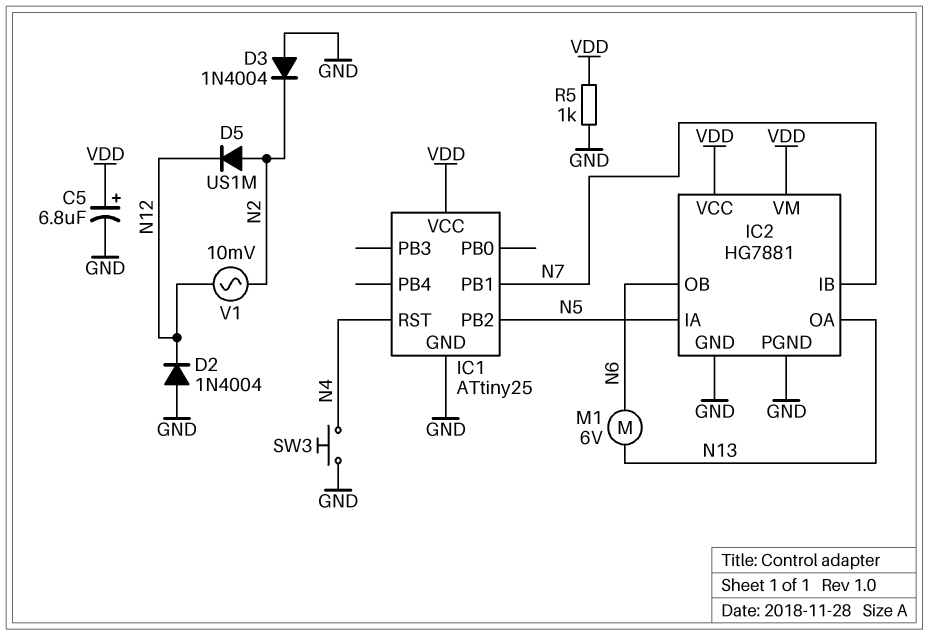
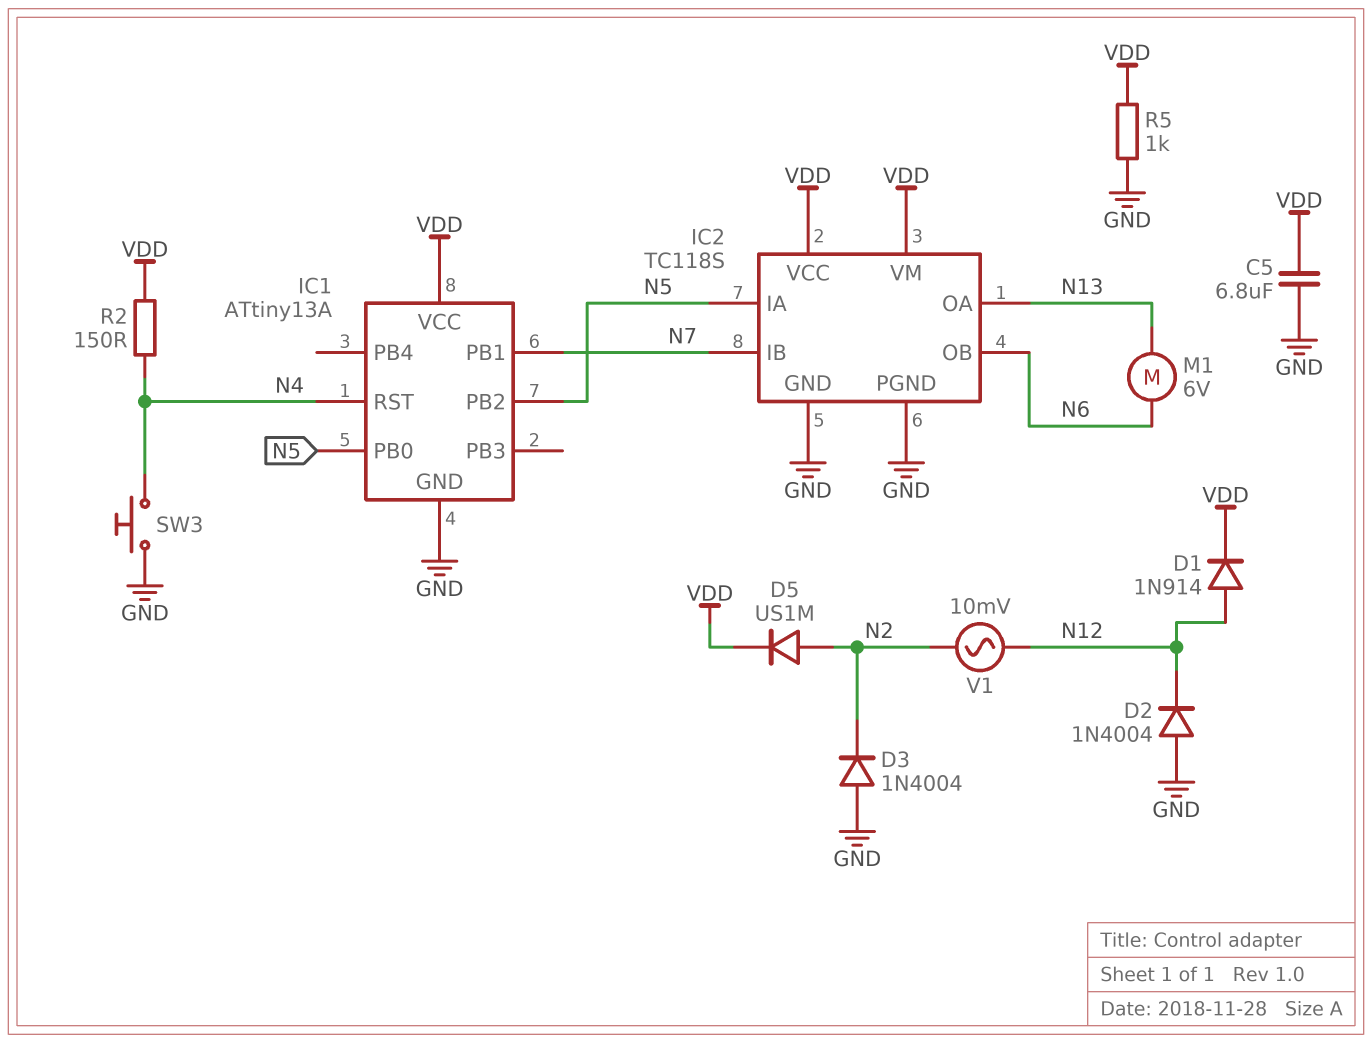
C5: 6.8uF (plus VDD, minus GND) -> 6.8uF (GND, VDD)
D1: none -> diode 1N914 (A N12, K VDD)
D5: diode US1M (A N2, K N12) -> diode US1M (A N2, K VDD)
IC1: ATtiny25 -> ATtiny13A
IC1 pin PB0: none -> N5
IC2: HG7881 -> TC118S
R2: none -> 150 (N4, VDD)

